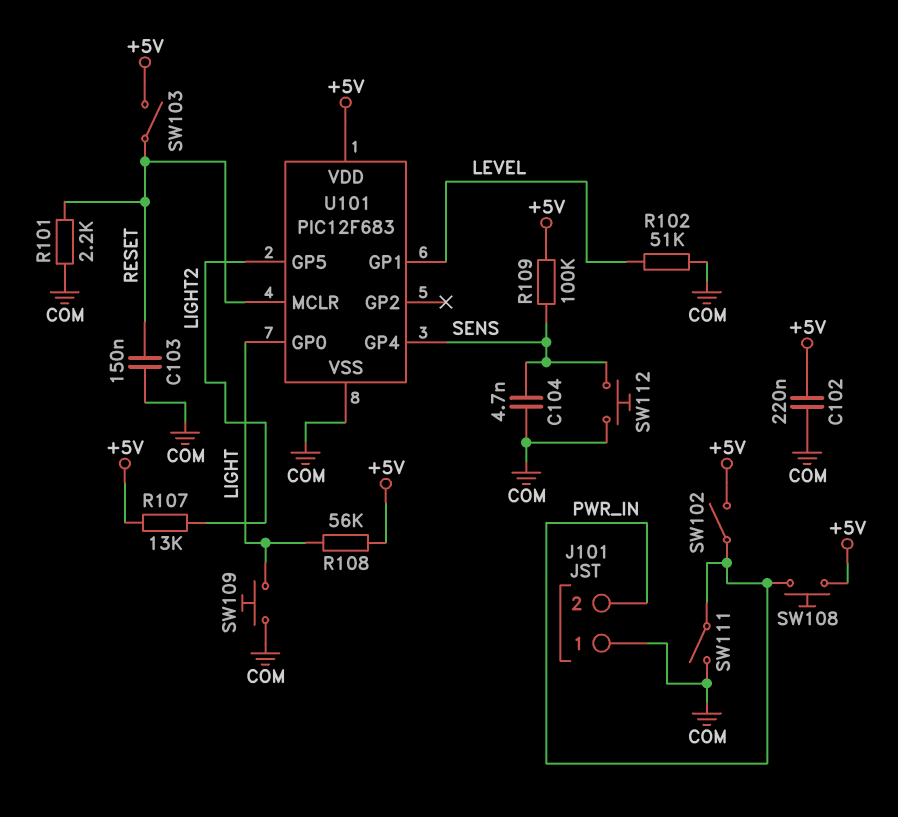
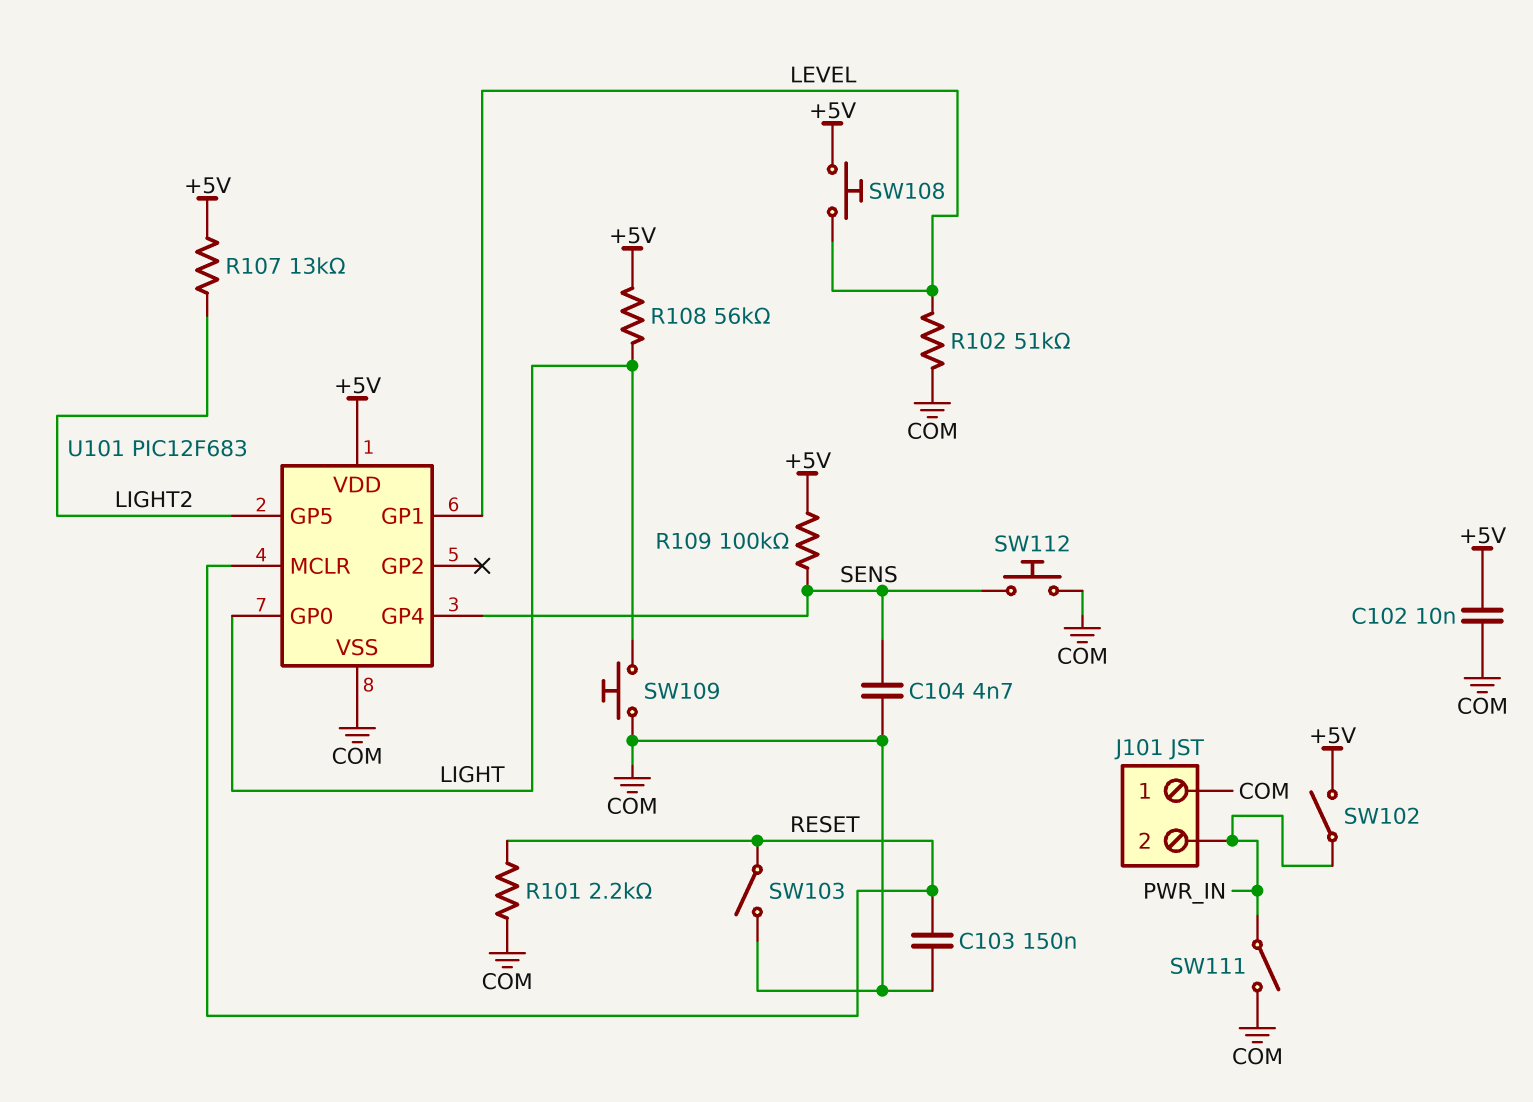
C102: 220nF (+5V, COM) -> 10nF (+5V, COM)
SW103: switch (+5V, RESET) -> switch (COM, RESET)
SW108: button (+5V, PWR_IN) -> button (+5V, LEVEL)

